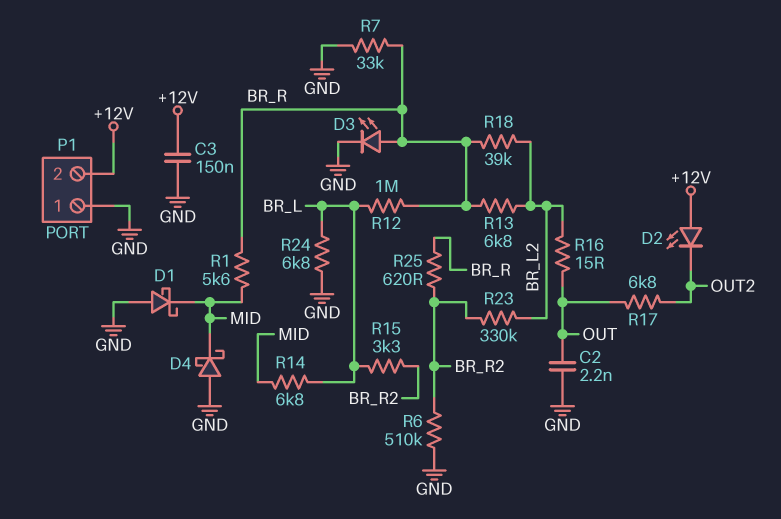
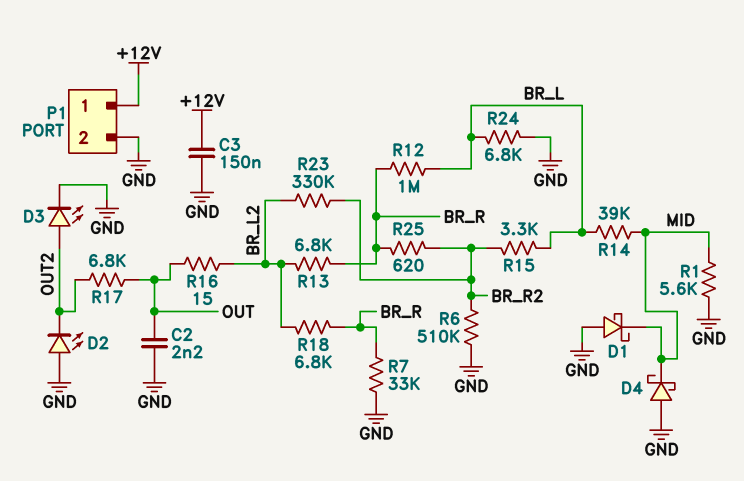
D2: LED (A +12V, K OUT2) -> LED (A GND, K OUT2)
D3: LED (A BR_R, K GND) -> LED (A OUT2, K GND)
P1 pin 1: GND -> +12V
P1 pin 2: +12V -> GND
R1: 5.6k (BR_R, MID) -> 5.6k (GND, MID)
R14: 6.8k (BR_L, MID) -> 39k (BR_L, MID)
R18: 39k (BR_L2, BR_R) -> 6.8k (BR_L2, BR_R)

